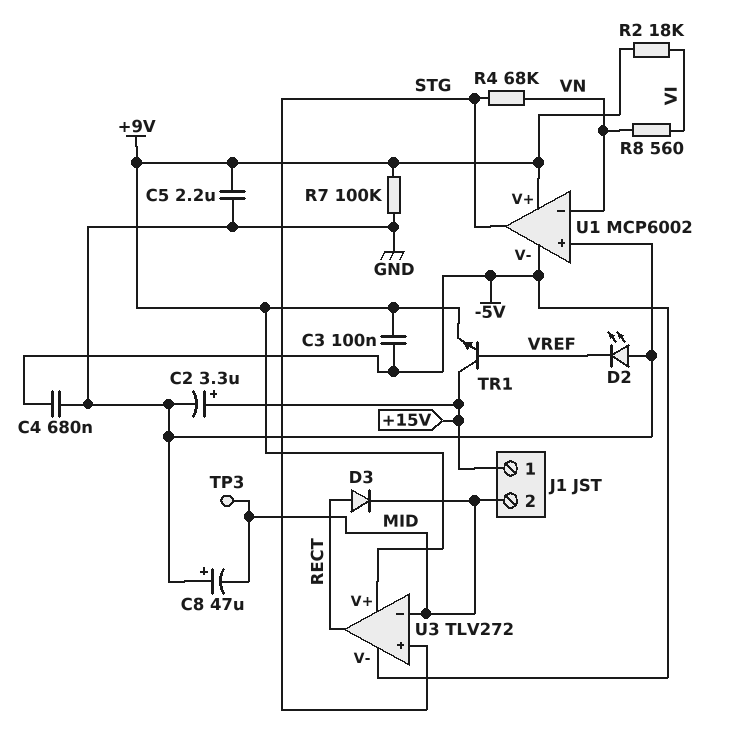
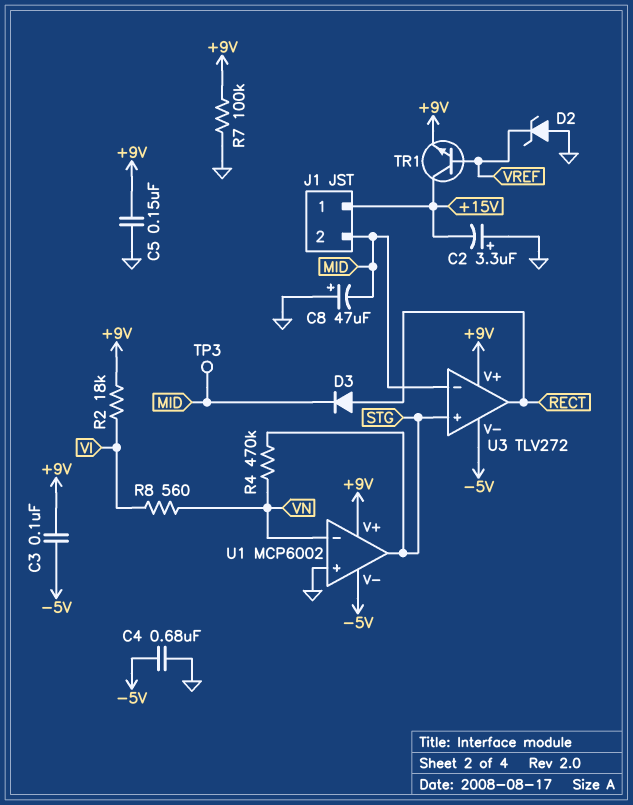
C2: 3.3uF (plus +15V, minus GND) -> 3.3uF (plus GND, minus +15V)
C5: 2.2uF (+9V, GND) -> 150nF (+9V, GND)
D2: LED (A GND, K VREF) -> zener (A GND, K VREF)
R4: 68k (STG, VN) -> 470k (STG, VN)

